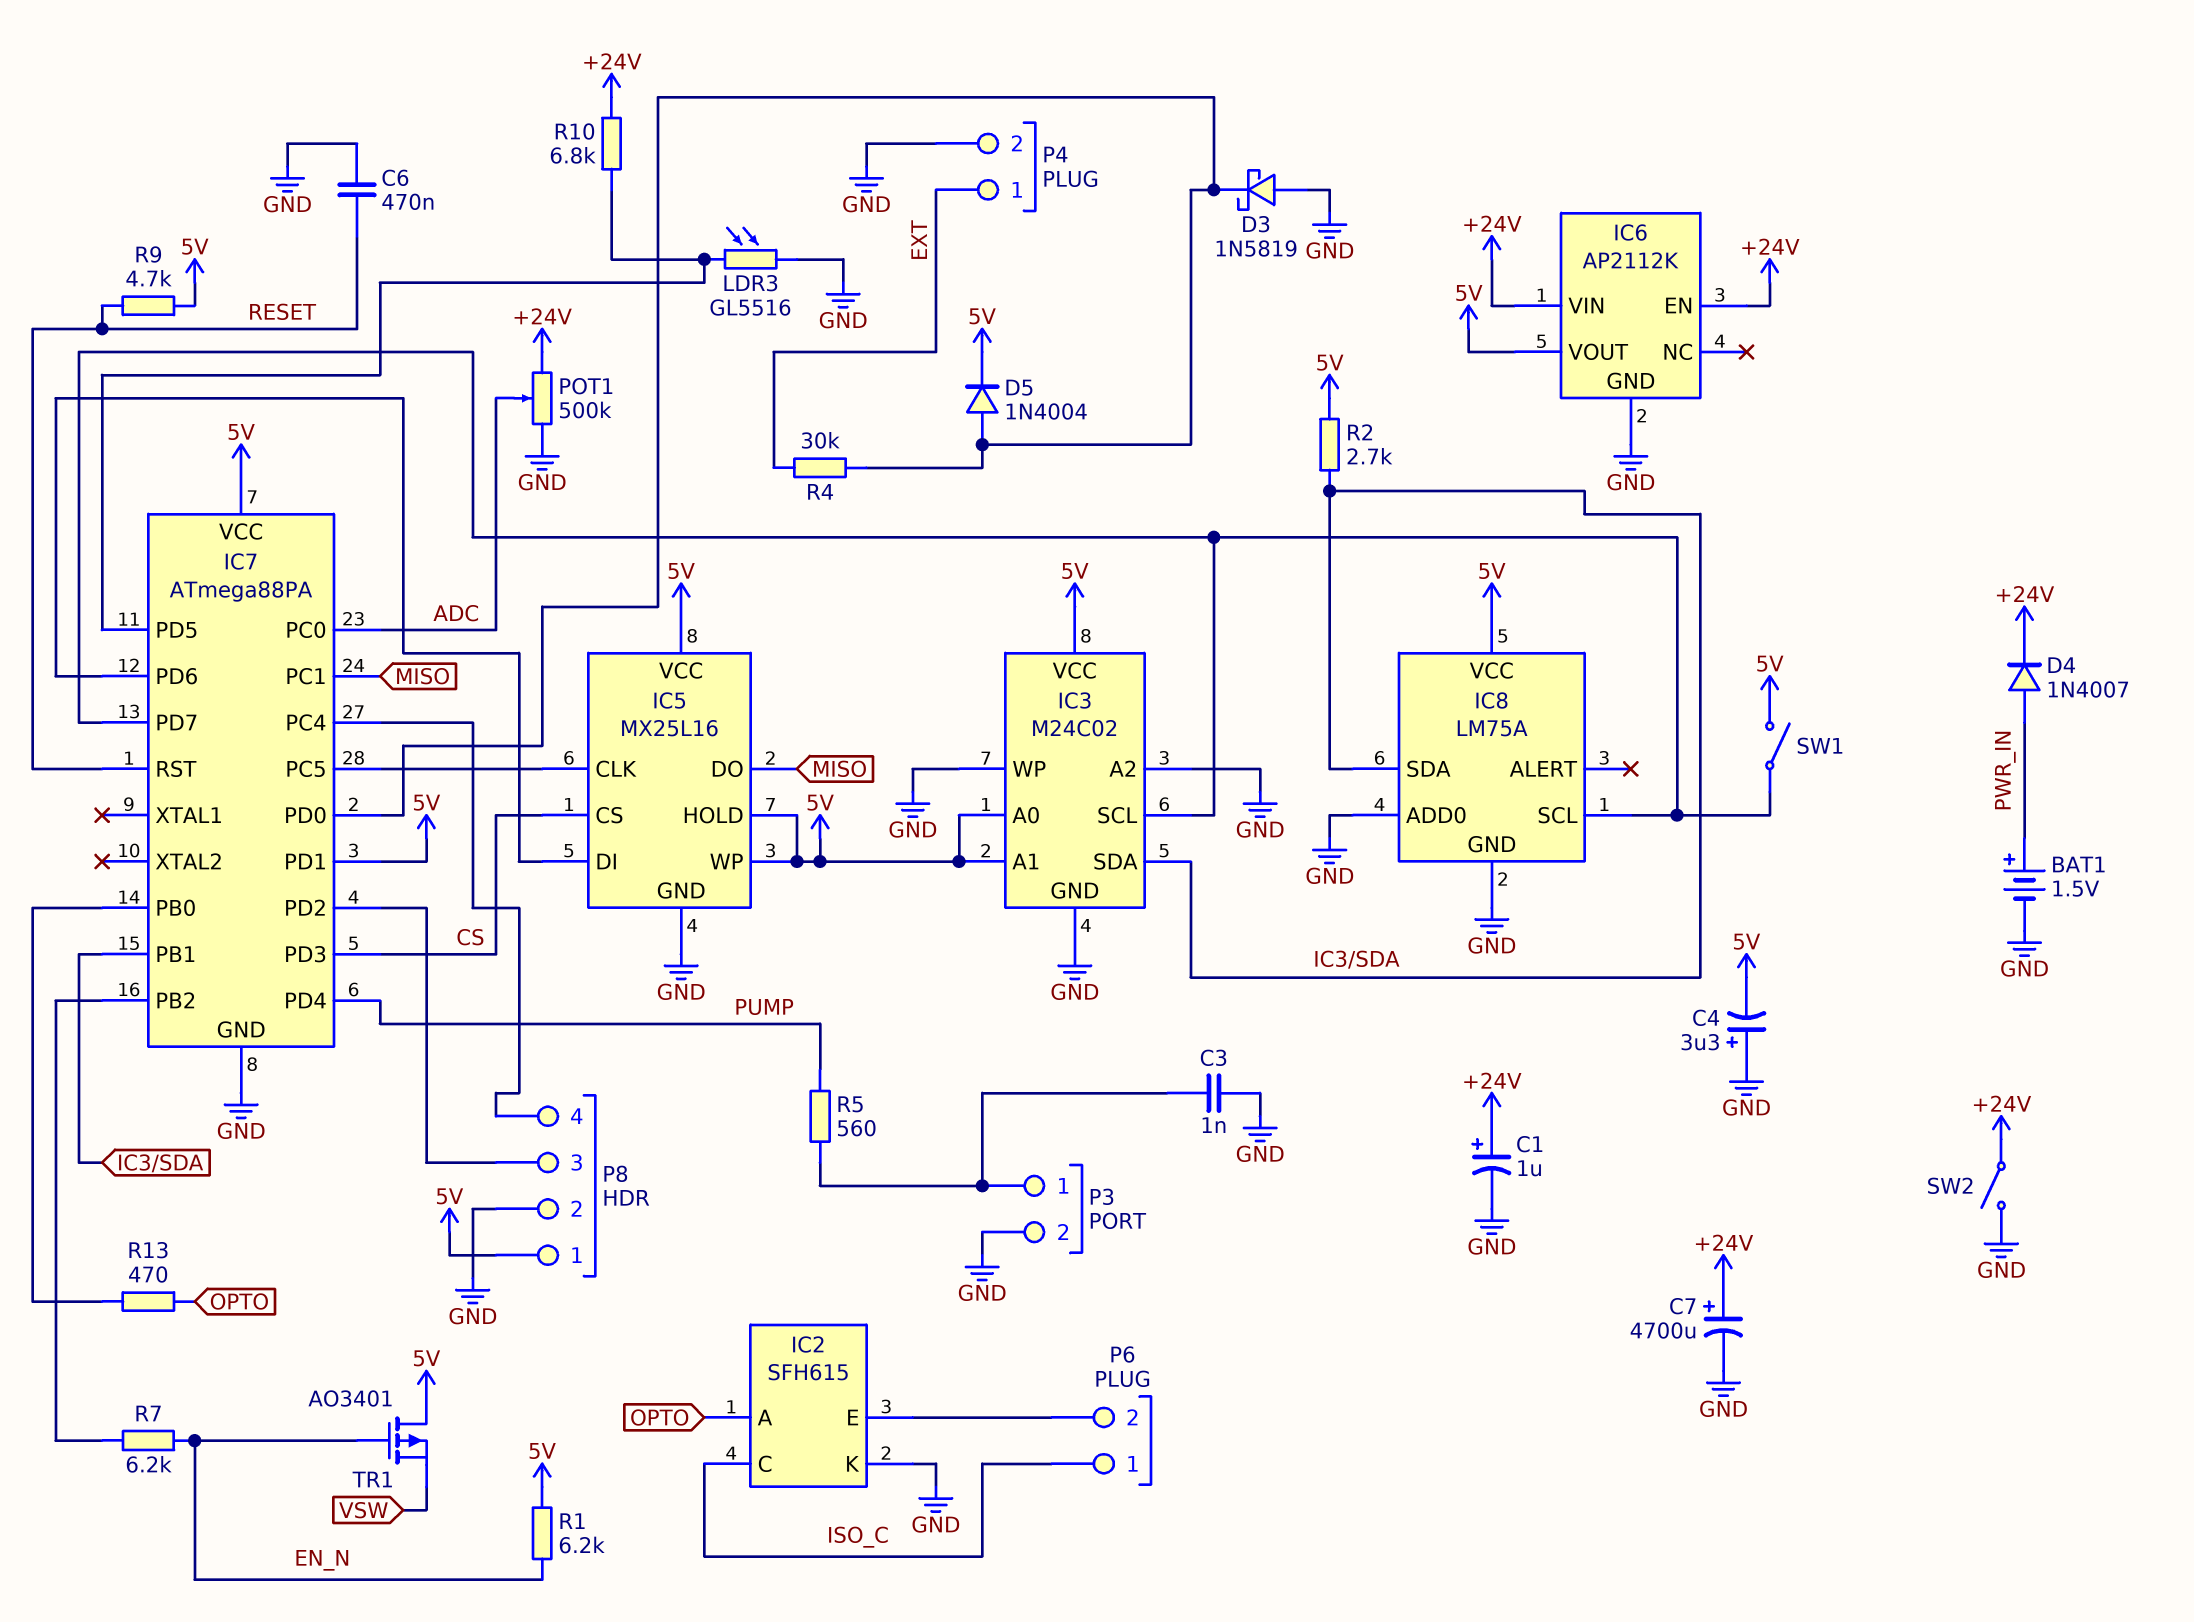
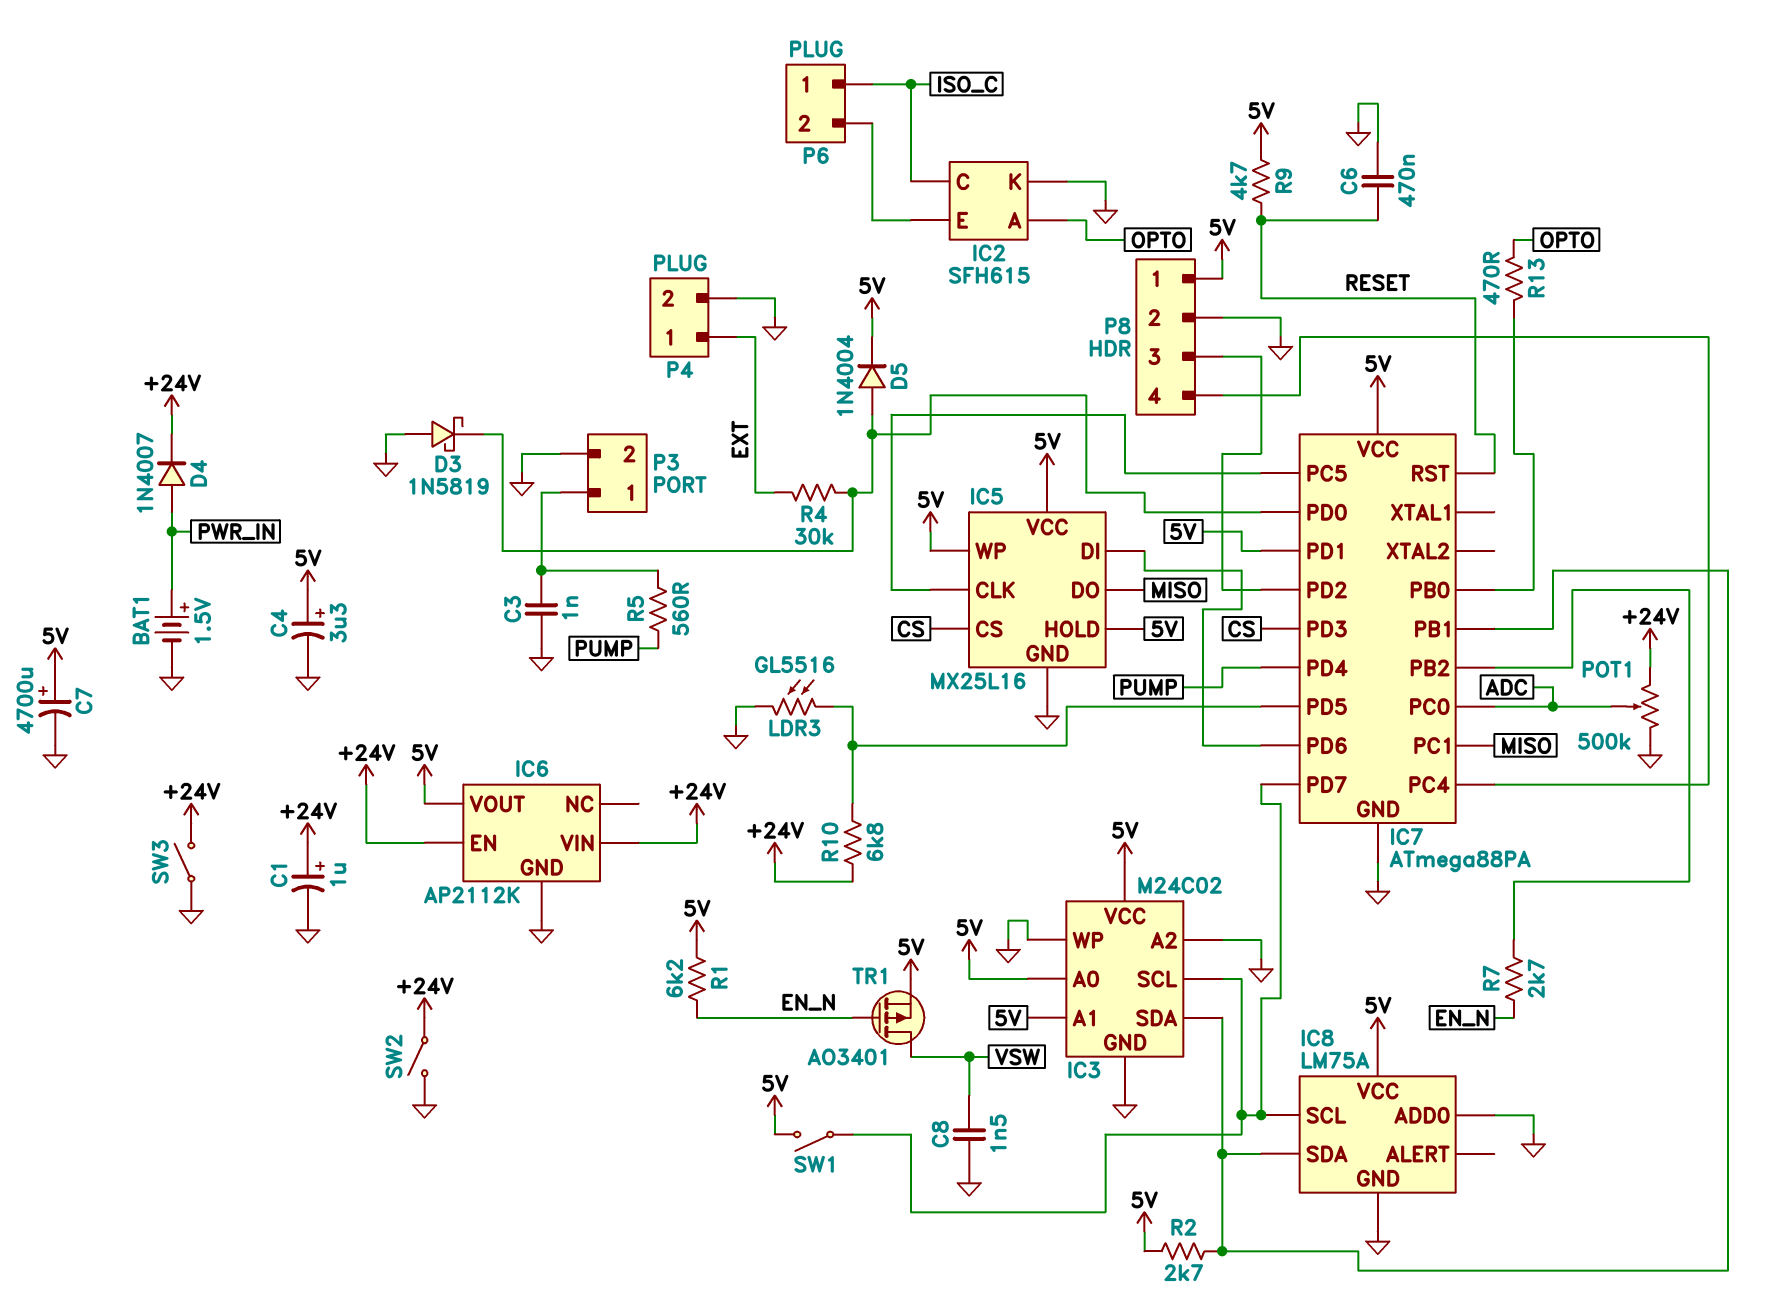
C4: 3.3uF (plus GND, minus 5V) -> 3.3uF (plus 5V, minus GND)
C7: 4700uF (plus +24V, minus GND) -> 4700uF (plus 5V, minus GND)
C8: none -> 1.5nF (GND, VSW)
R7: 6.2k (EN_N, IC7/PB2) -> 2.7k (EN_N, IC7/PB2)
SW3: none -> switch (+24V, GND)
TR1: PMOS AO3401 (G EN_N, D 5V, S VSW) -> PMOS AO3401 (G EN_N, D VSW, S 5V)

